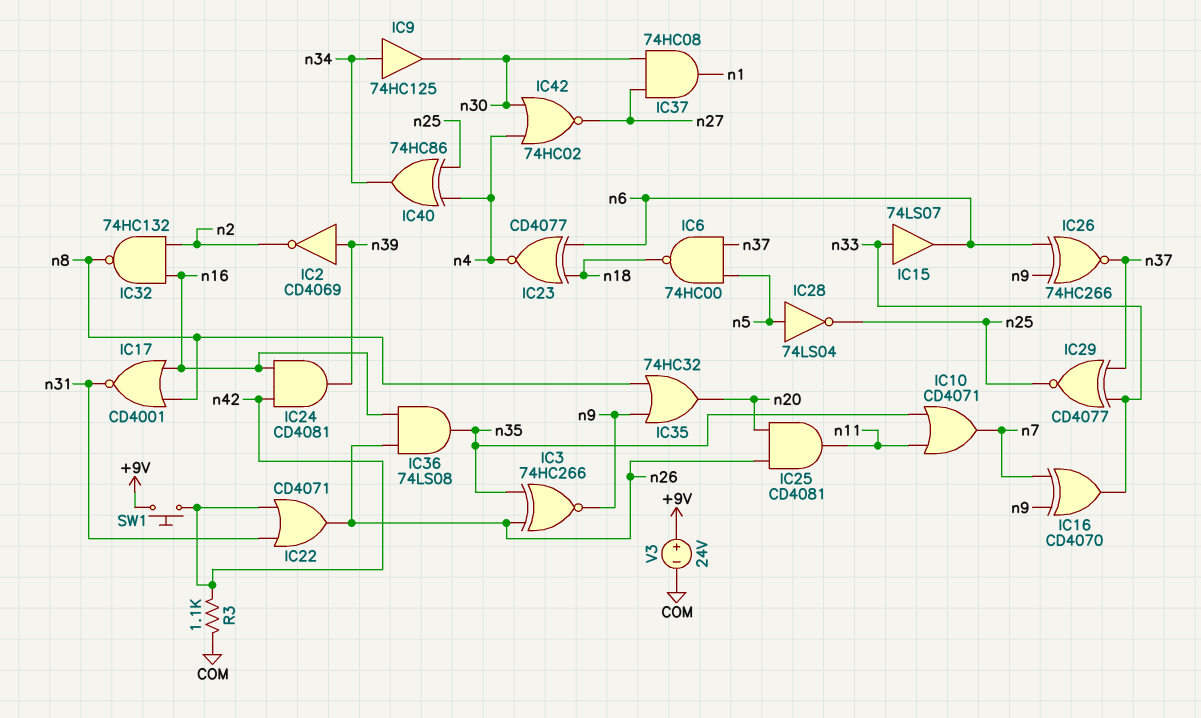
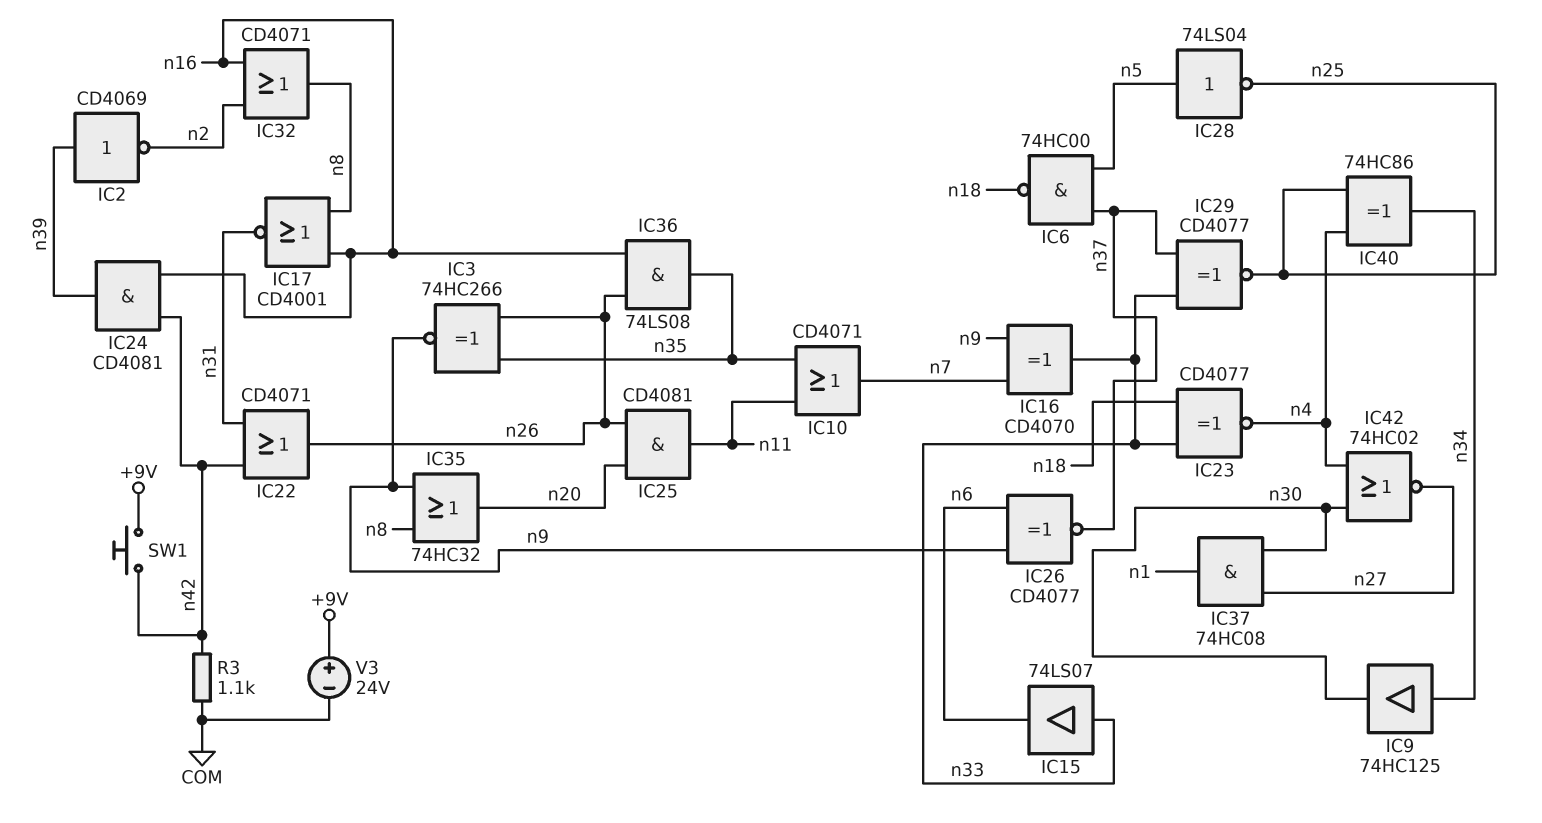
IC23: XNOR CD4077 (in n6, in n18, out n4) -> XNOR CD4077 (in n18, in n33, out n4)
IC26: XNOR 74HC266 (in n6, in n9, out n37) -> XNOR CD4077 (in n6, in n9, out n37)
IC32: NAND 74HC132 (in n2, in n16, out n8) -> OR CD4071 (in n2, in n16, out n8)

